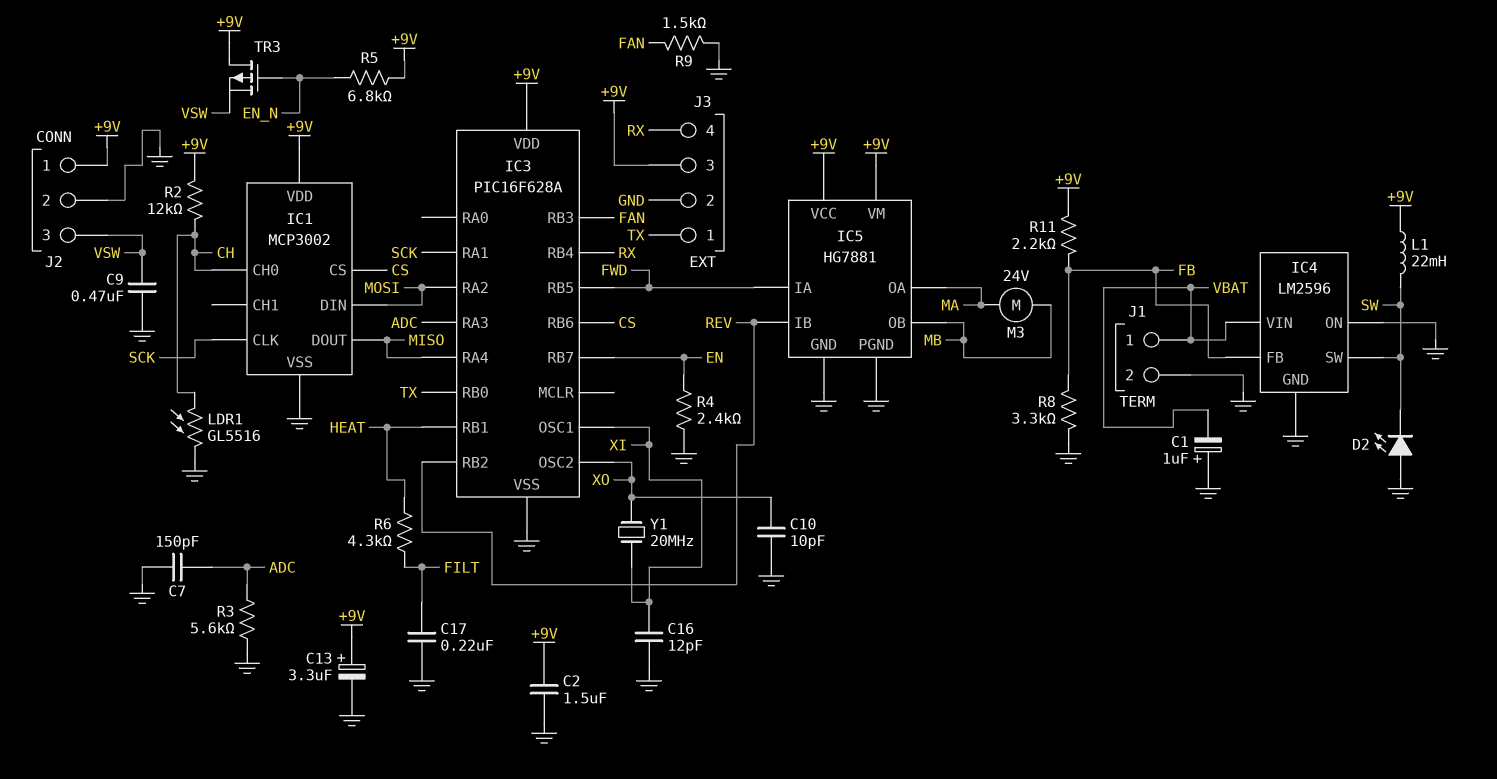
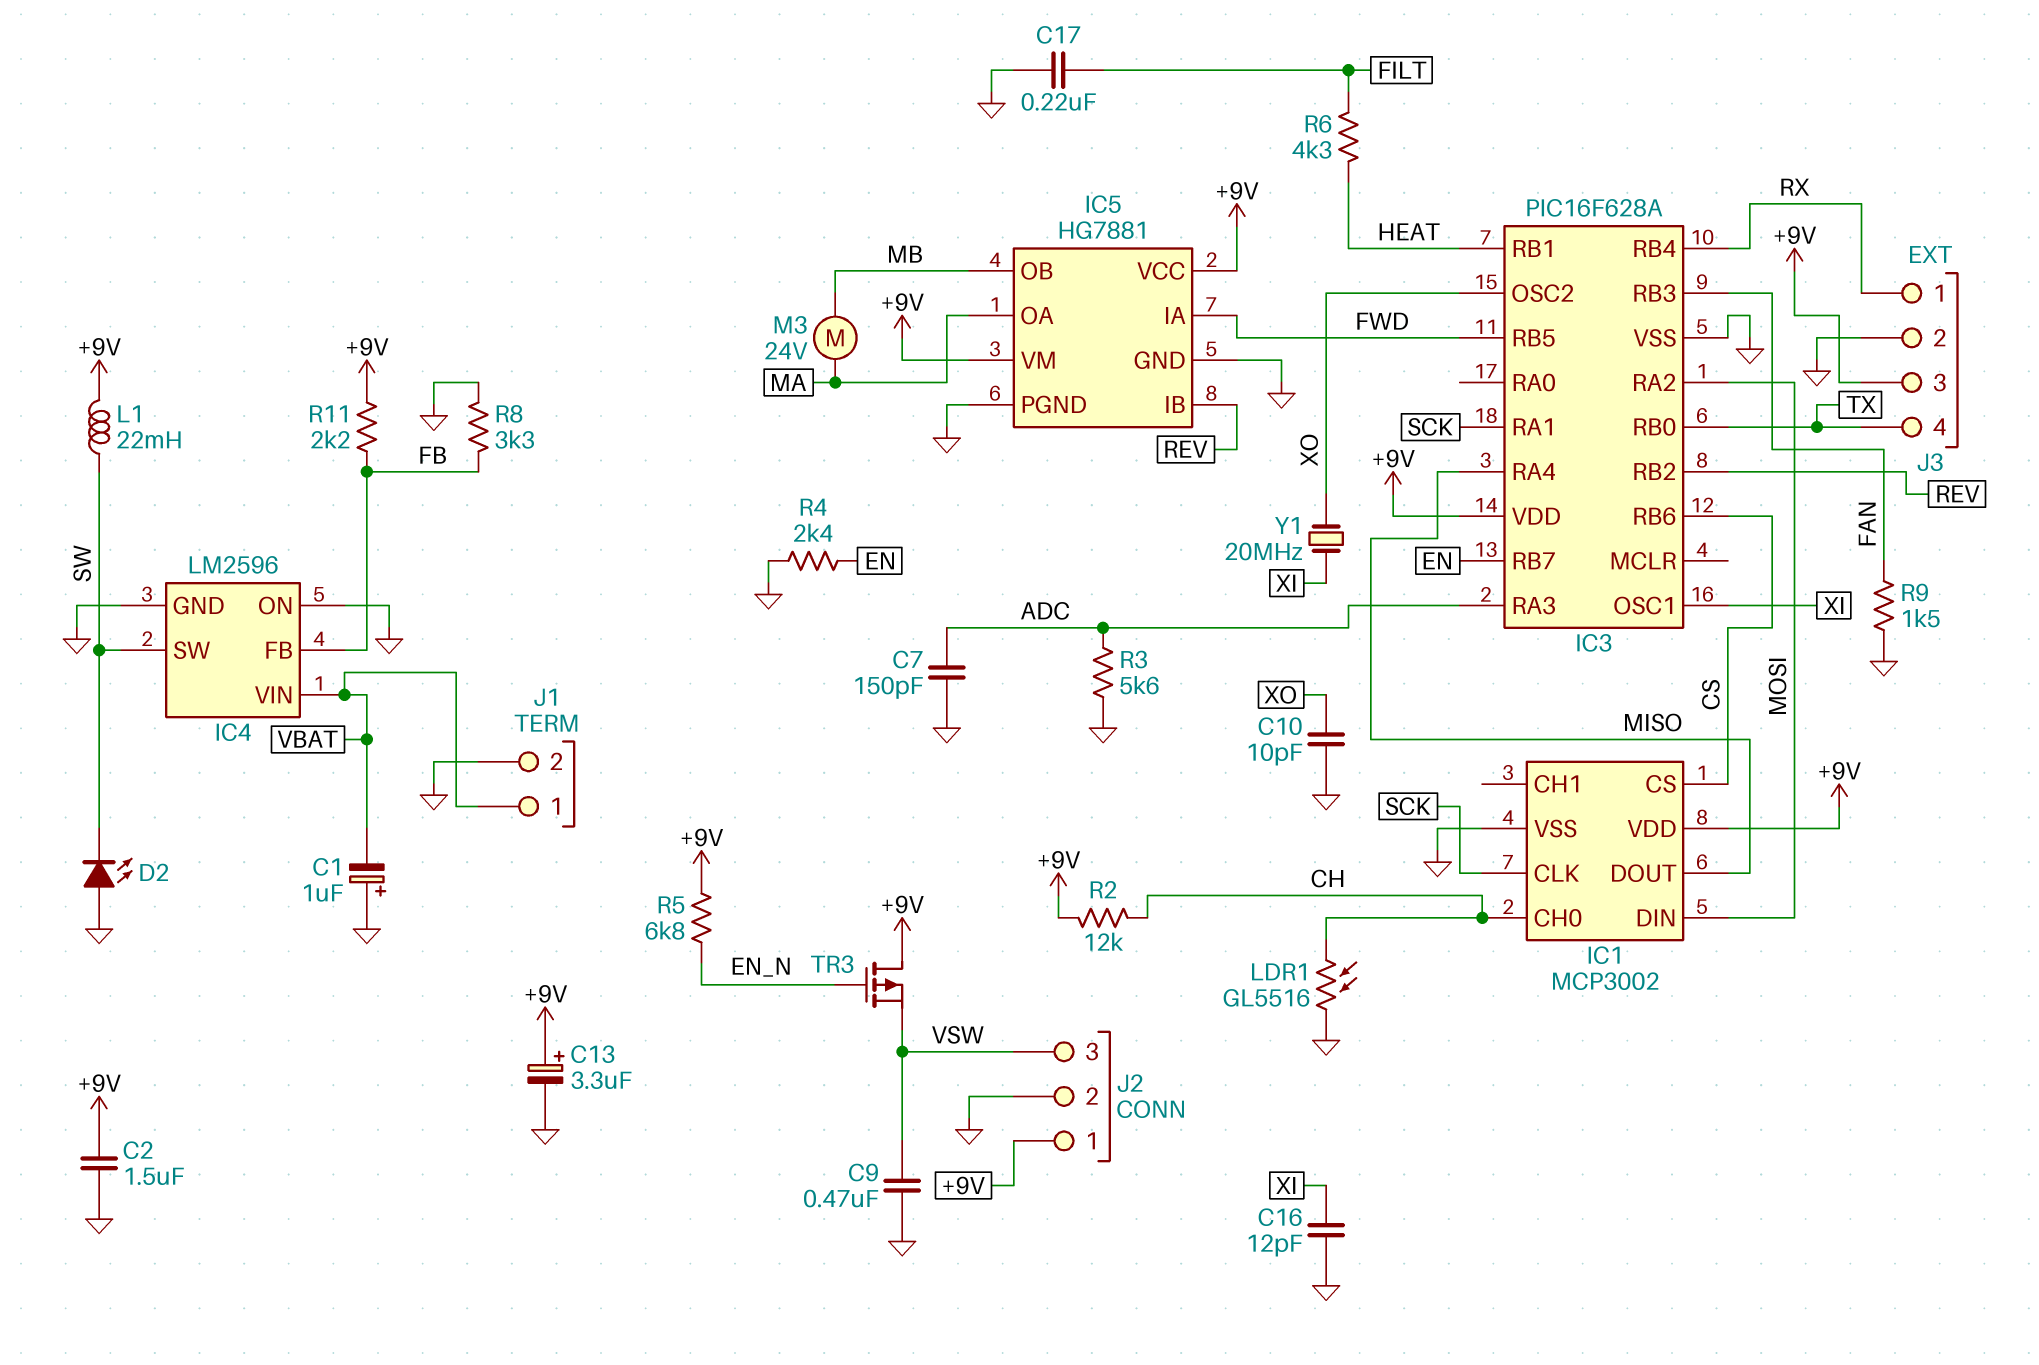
J3 pin 1: TX -> RX
J3 pin 4: RX -> TX

